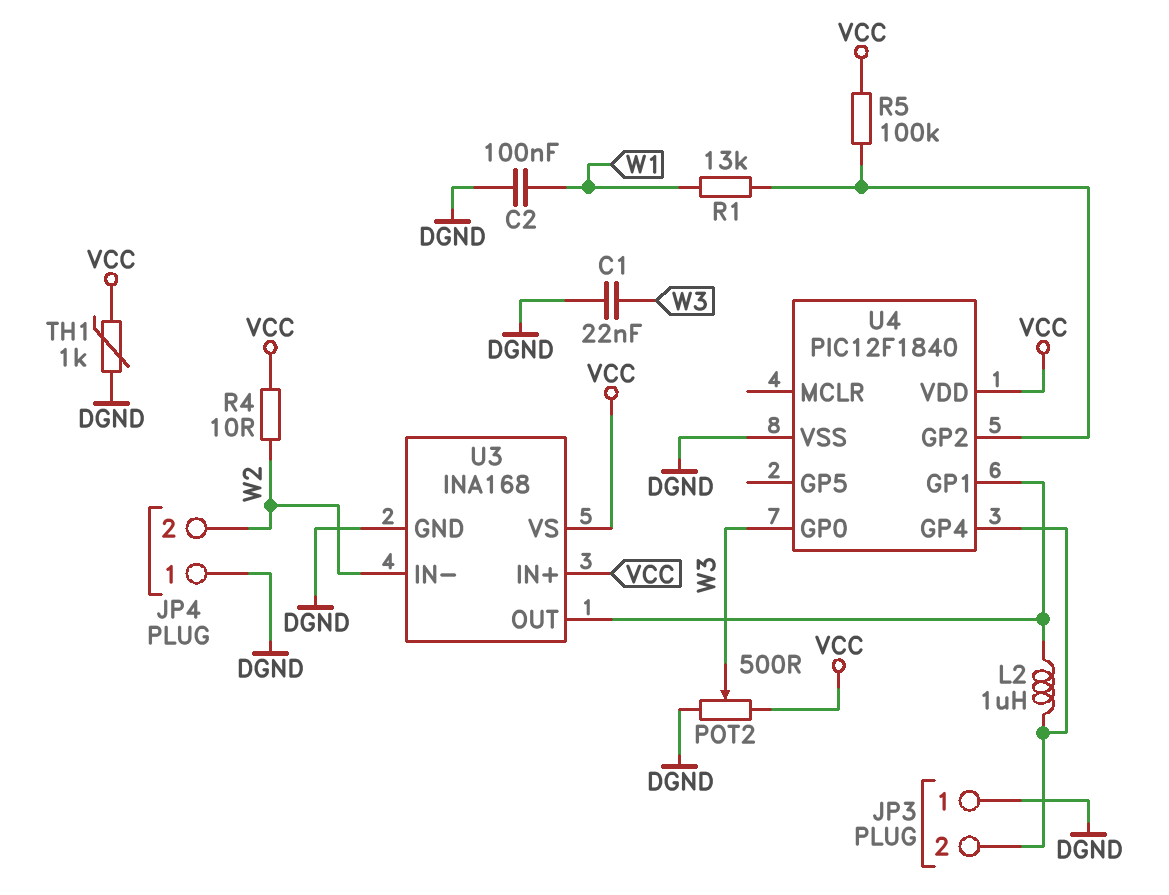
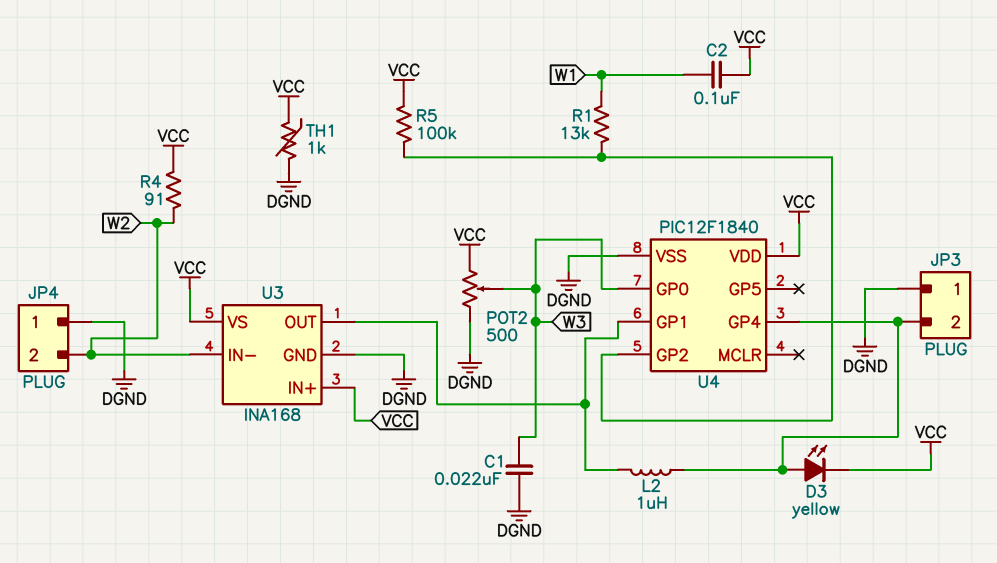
C2: 100nF (DGND, W1) -> 100nF (VCC, W1)
D3: none -> LED yellow (A JP3/2, K VCC)
R4: 10 (VCC, W2) -> 91 (VCC, W2)

